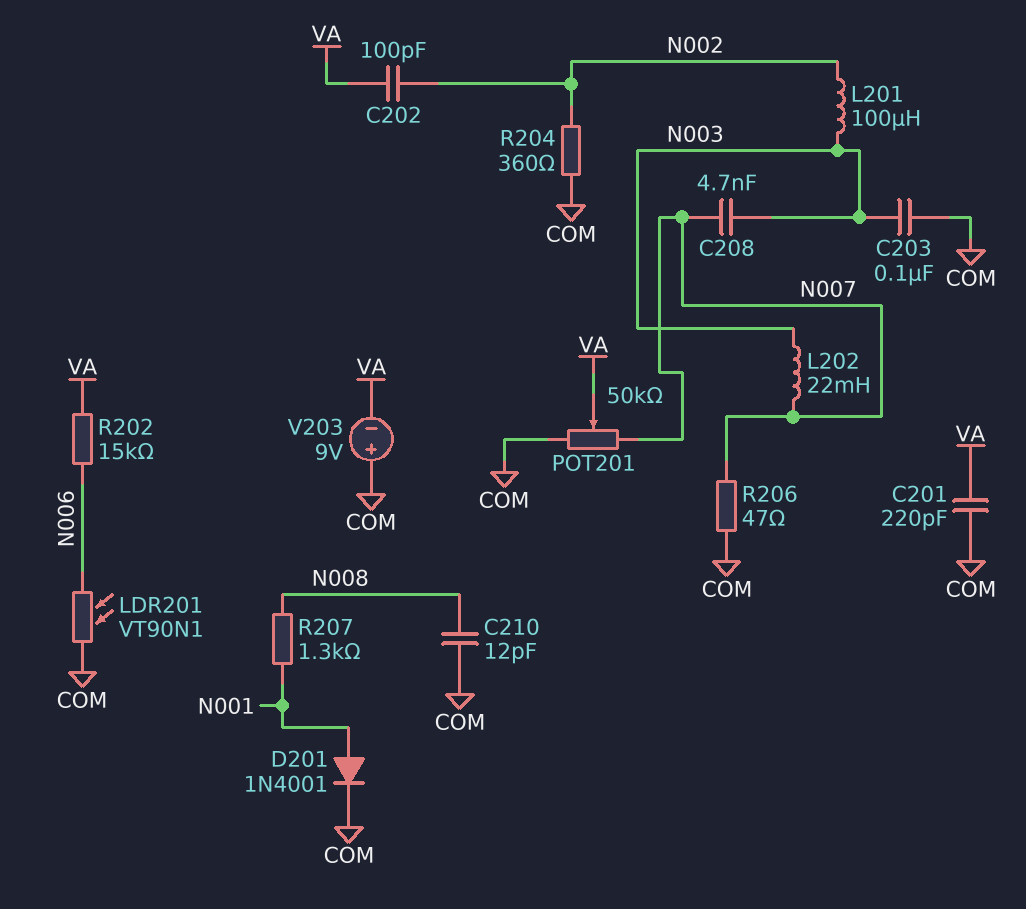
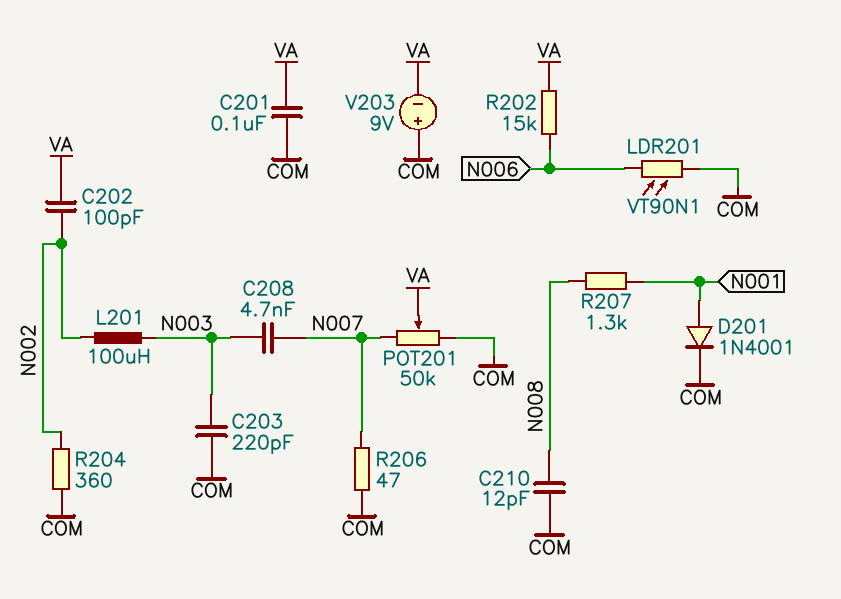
C201: 220pF (COM, VA) -> 100nF (COM, VA)
C203: 100nF (COM, N003) -> 220pF (COM, N003)
L202: 22mH (N003, N007) -> none

